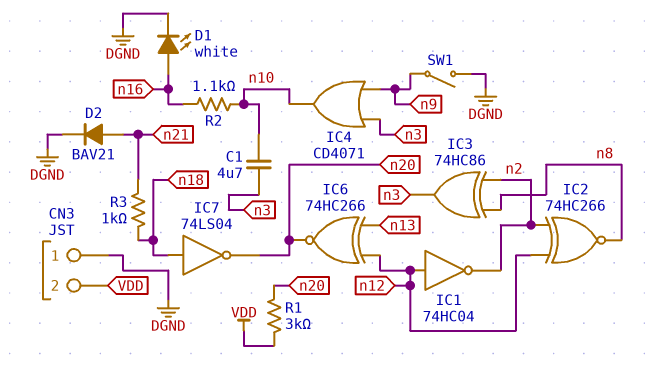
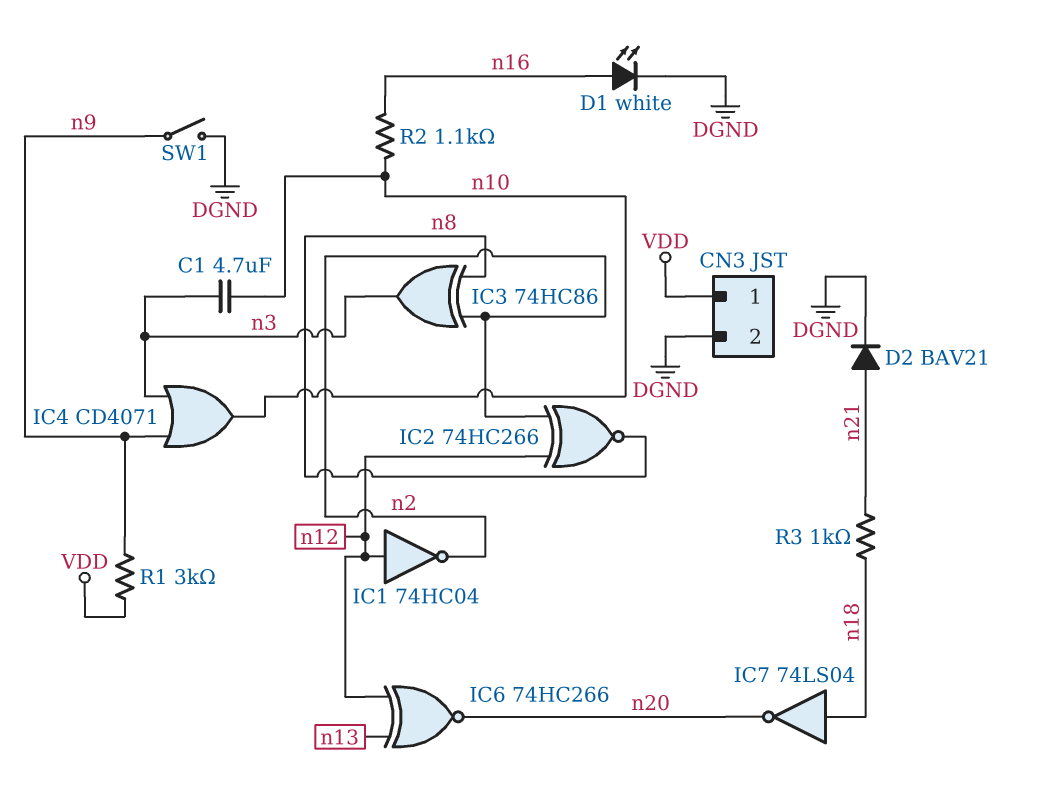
CN3 pin 1: DGND -> VDD
CN3 pin 2: VDD -> DGND
R1: 3k (VDD, n20) -> 3k (VDD, n9)

